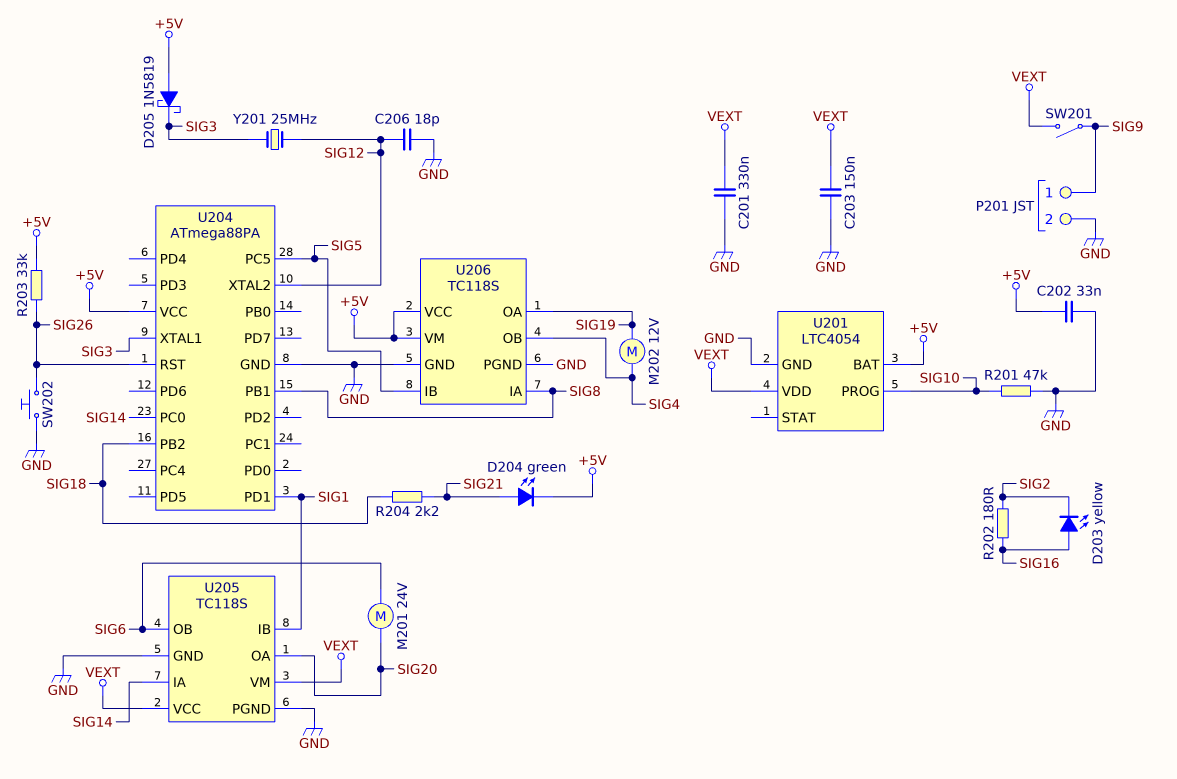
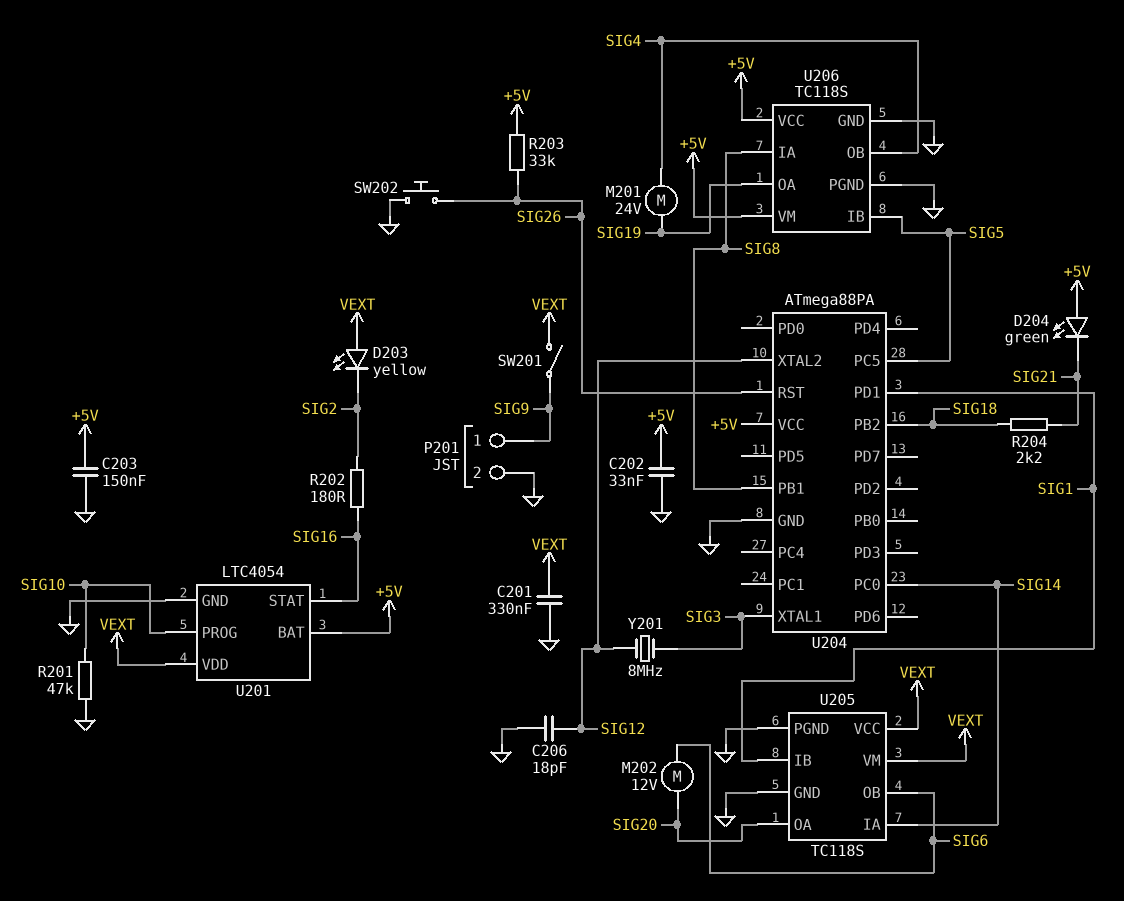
C203: 150nF (GND, VEXT) -> 150nF (+5V, GND)
D203: LED yellow (A SIG16, K SIG2) -> LED yellow (A VEXT, K SIG2)
D204: LED green (A SIG21, K +5V) -> LED green (A +5V, K SIG21)
D205: schottky 1N5819 (A +5V, K SIG3) -> none
M201: motor 24V (SIG6, SIG20) -> motor 24V (SIG4, SIG19)
M202: motor 12V (SIG4, SIG19) -> motor 12V (SIG6, SIG20)
U201 pin STAT: none -> SIG16
Y201: 25MHz (SIG3, SIG12) -> 8MHz (SIG3, SIG12)

